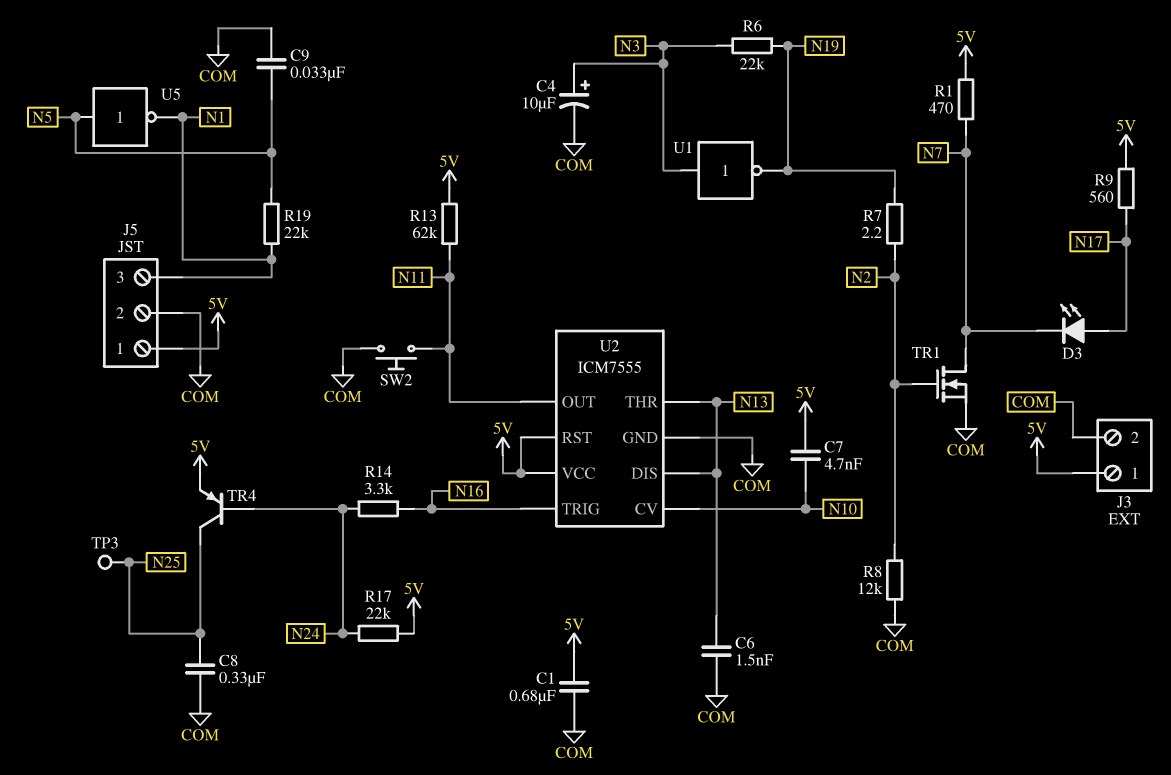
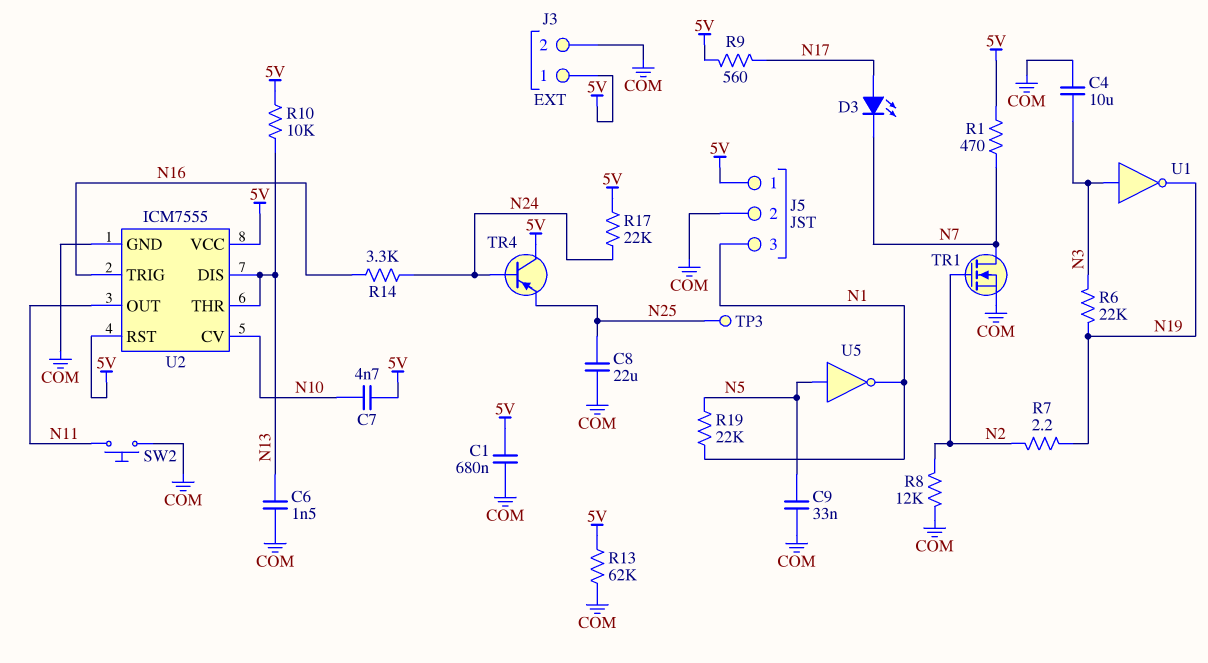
C4: 10uF (plus N3, minus COM) -> 10uF (COM, N3)
C8: 330nF (COM, N25) -> 22uF (COM, N25)
R10: none -> 10k (5V, N13)
R13: 62k (5V, N11) -> 62k (5V, COM)
TR4: PNP (B N24, C N25, E 5V) -> PNP (B N24, C 5V, E N25)

